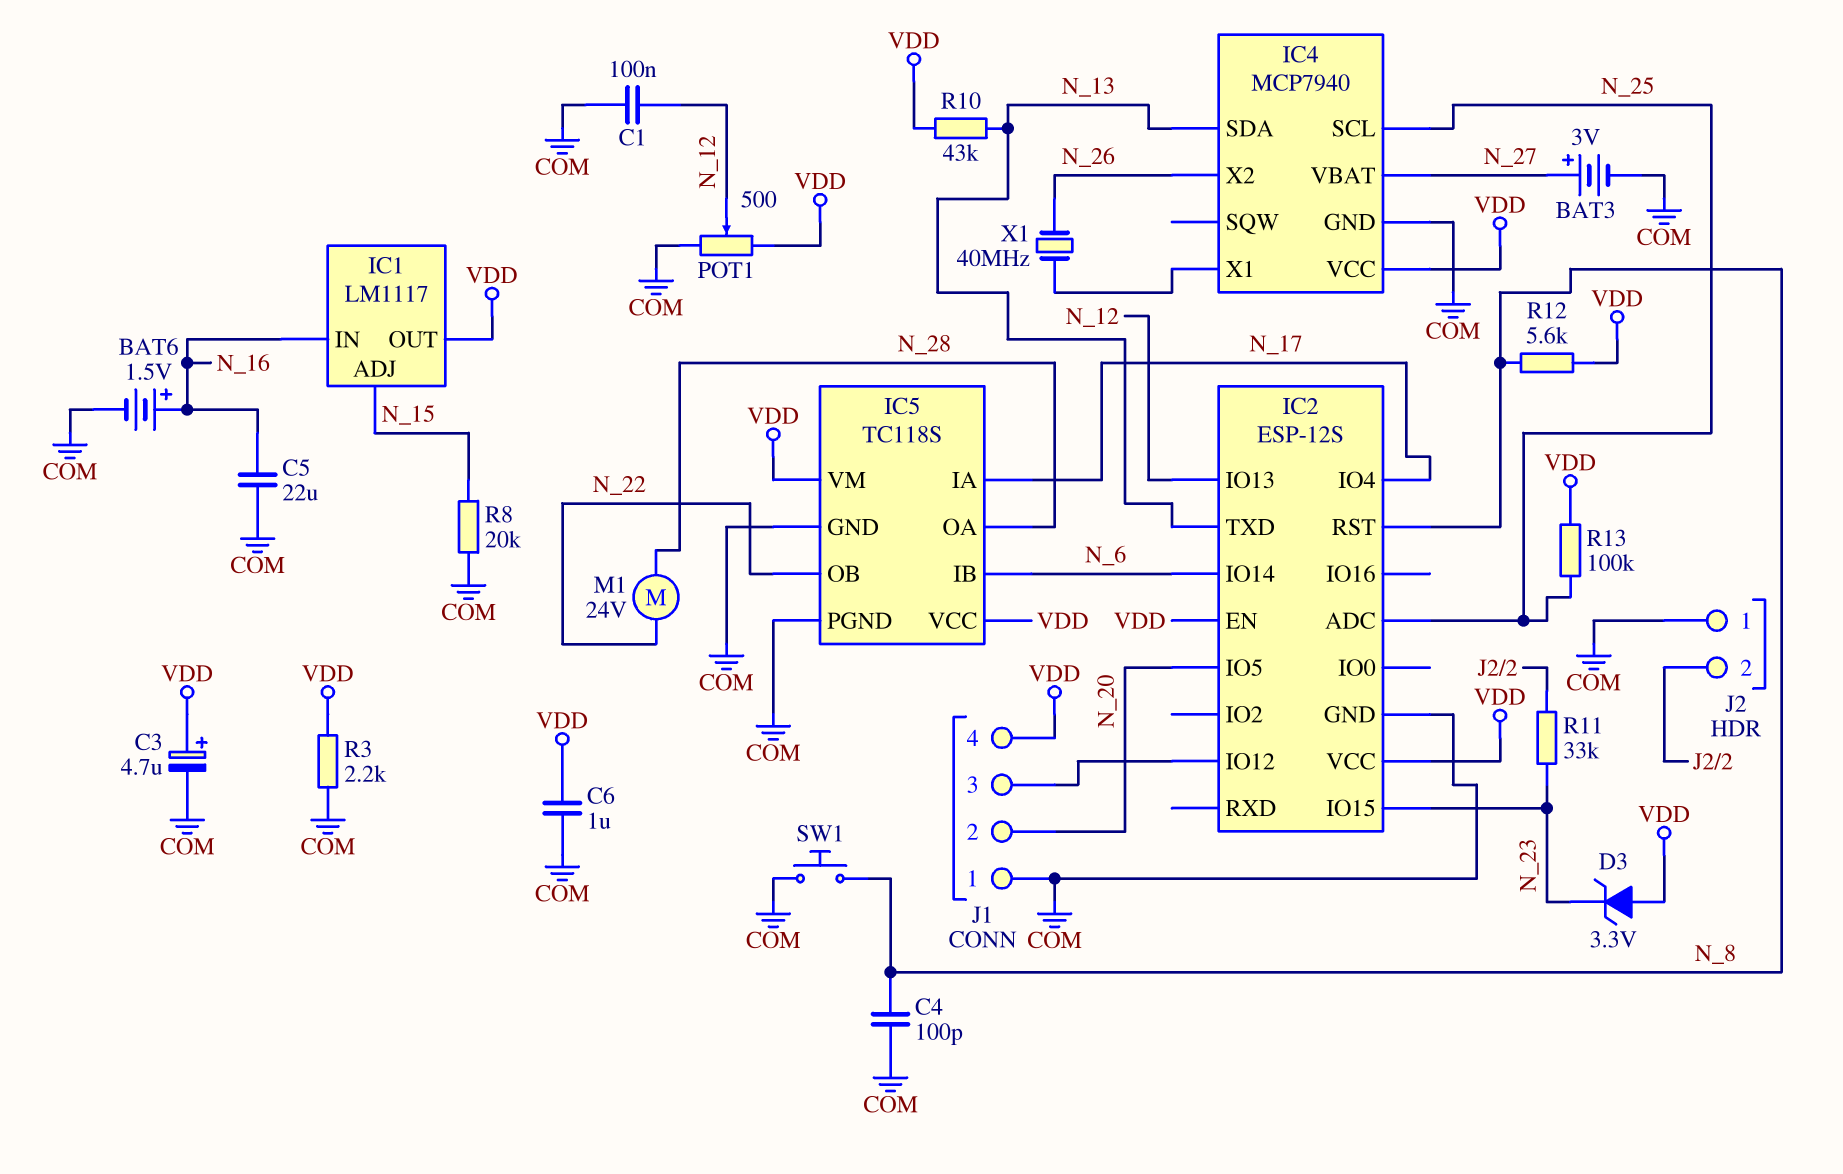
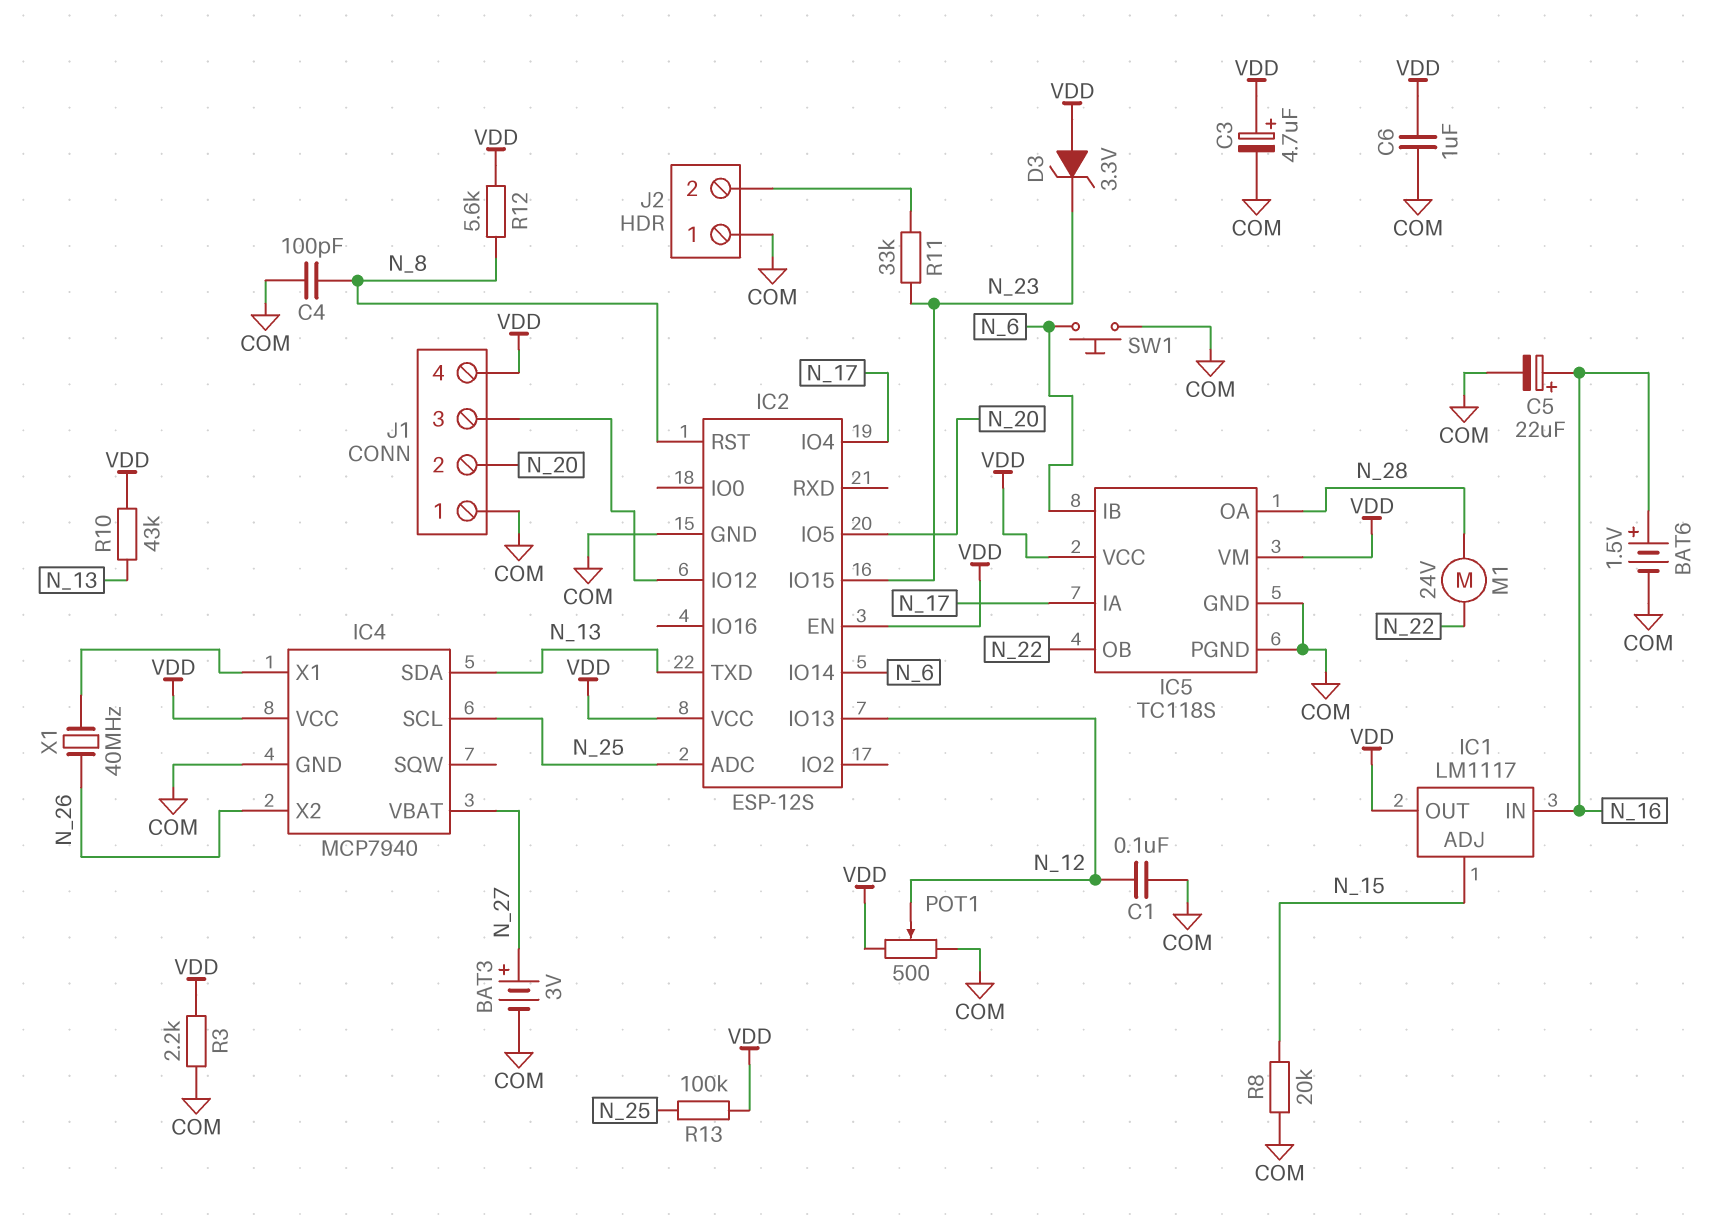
C5: 22uF (COM, N_16) -> 22uF (plus N_16, minus COM)
SW1: button (COM, N_8) -> button (COM, N_6)

